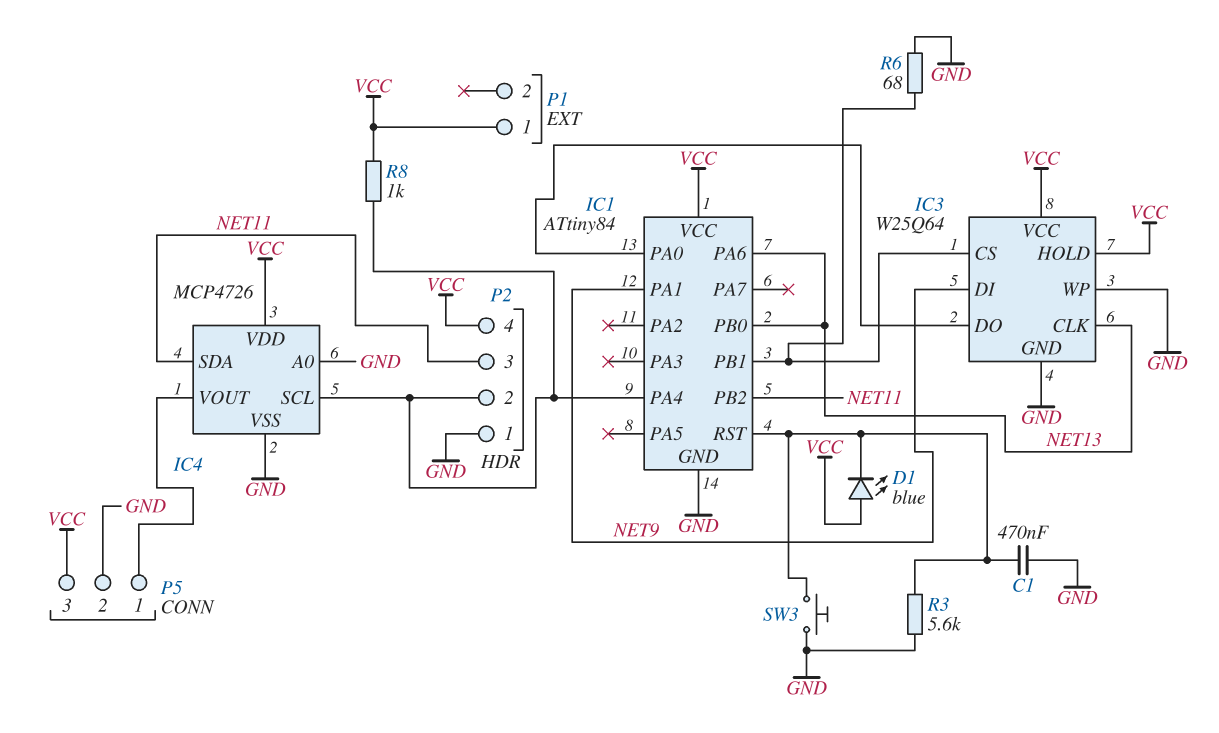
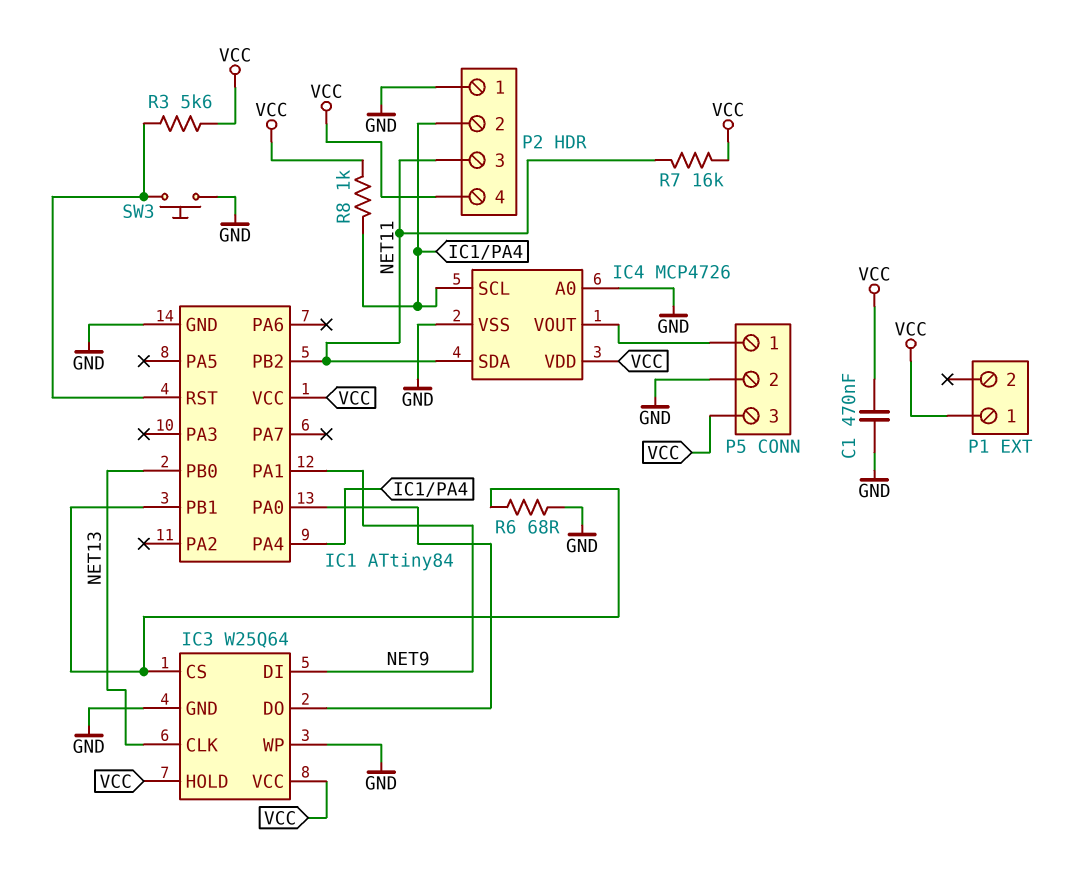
C1: 470nF (GND, IC1/RST) -> 470nF (GND, VCC)
D1: LED blue (A VCC, K IC1/RST) -> none
IC1 pin PA6: NET13 -> none
R3: 5.6k (GND, IC1/RST) -> 5.6k (IC1/RST, VCC)
R7: none -> 16k (NET11, VCC)

